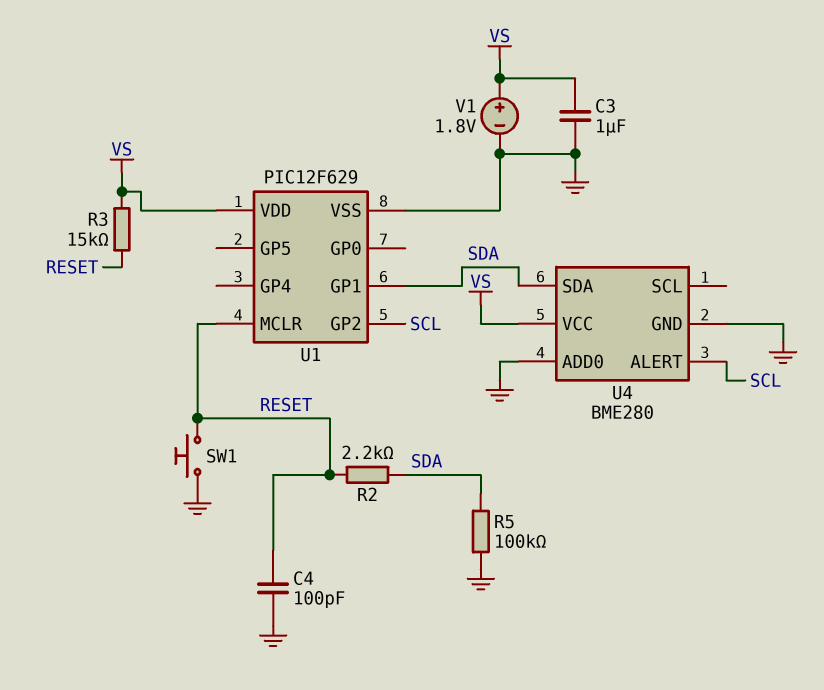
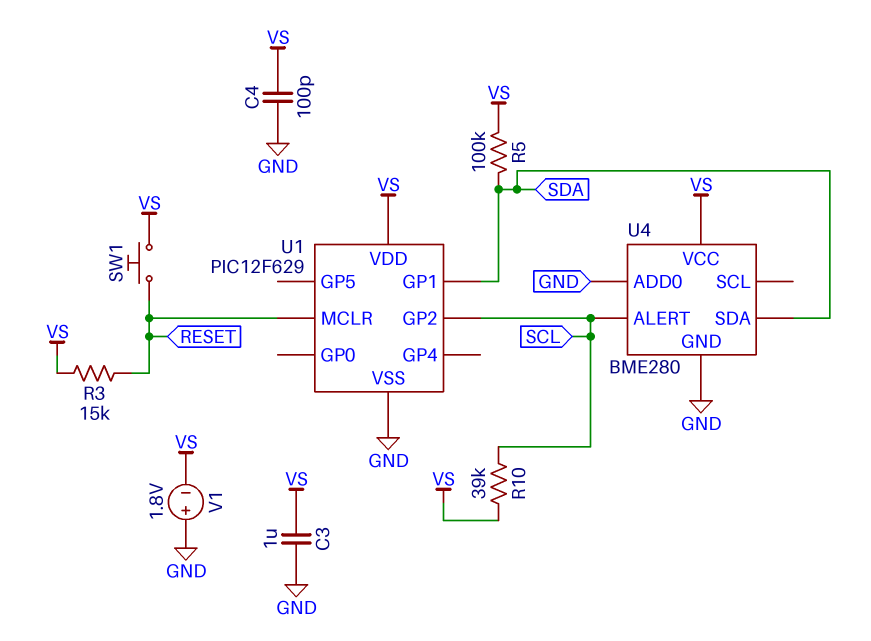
C4: 100pF (GND, RESET) -> 100pF (GND, VS)
R2: 2.2k (RESET, SDA) -> none
R5: 100k (GND, SDA) -> 100k (SDA, VS)
R10: none -> 39k (SCL, VS)
SW1: button (GND, RESET) -> button (RESET, VS)
V1: 1.8V (plus VS, minus GND) -> 1.8V (plus GND, minus VS)

